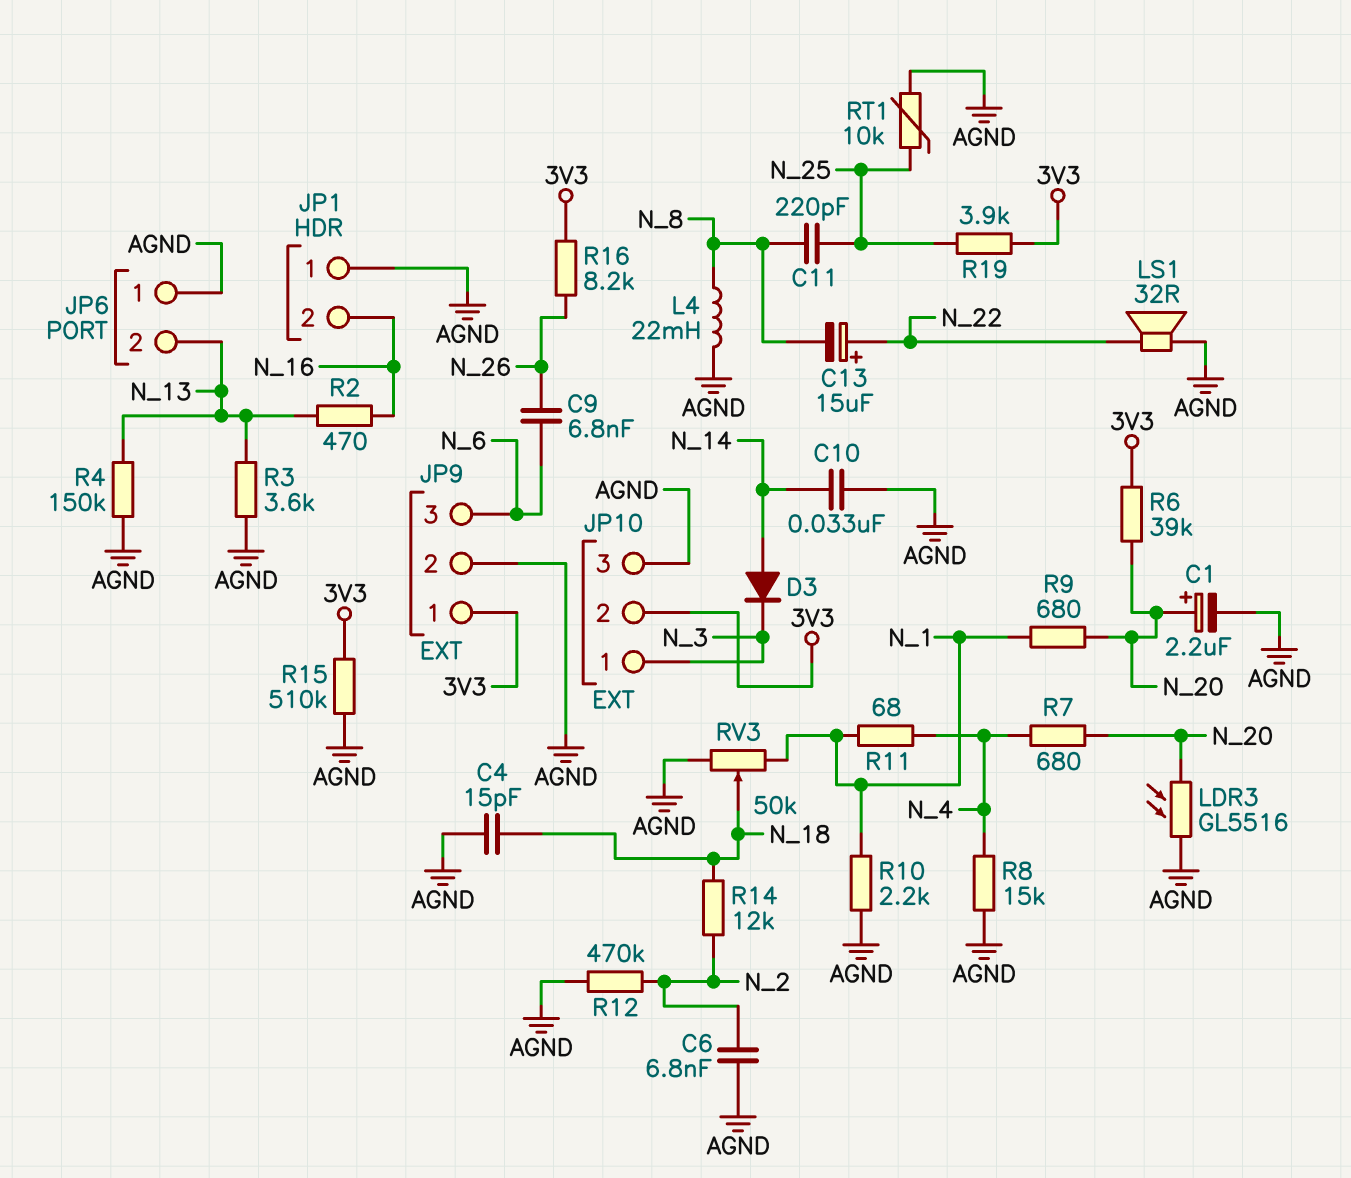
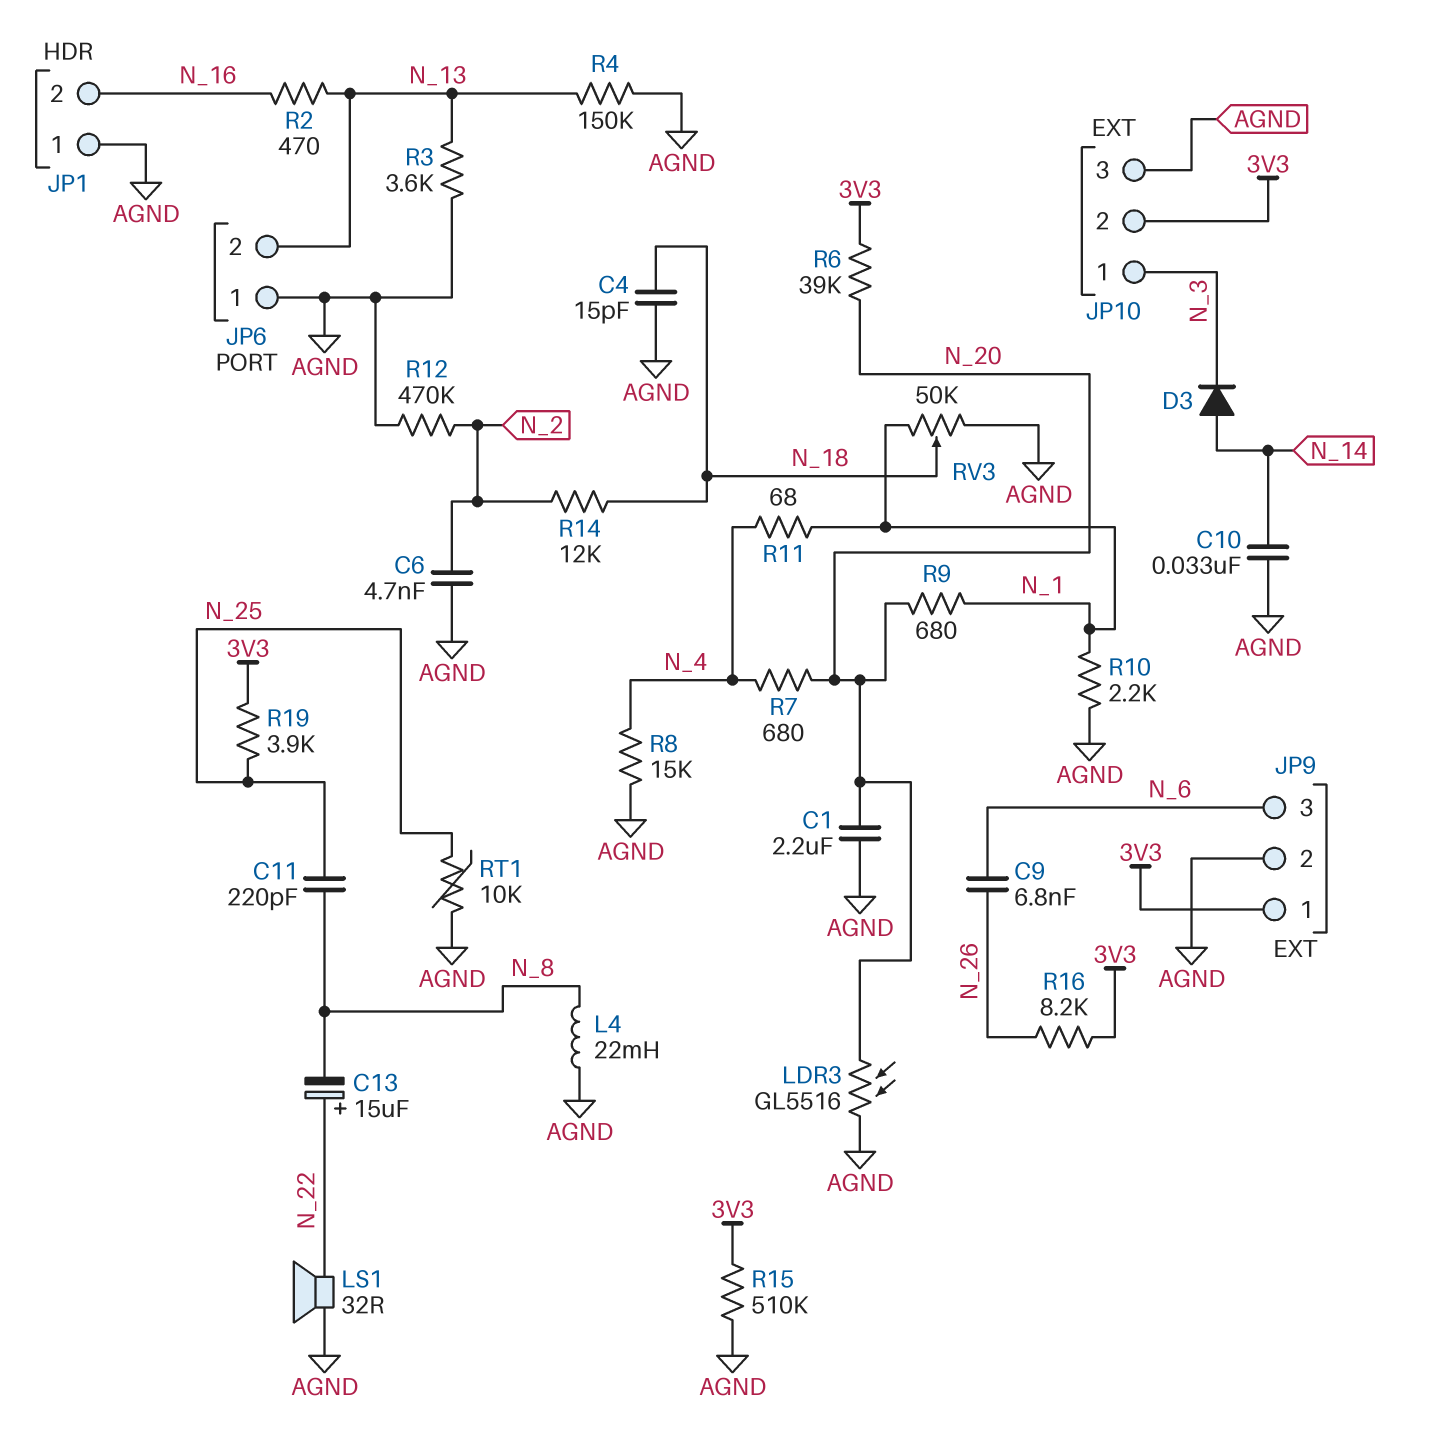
C1: 2.2uF (plus N_20, minus AGND) -> 2.2uF (AGND, N_20)
C6: 6.8nF (AGND, N_2) -> 4.7nF (AGND, N_2)

